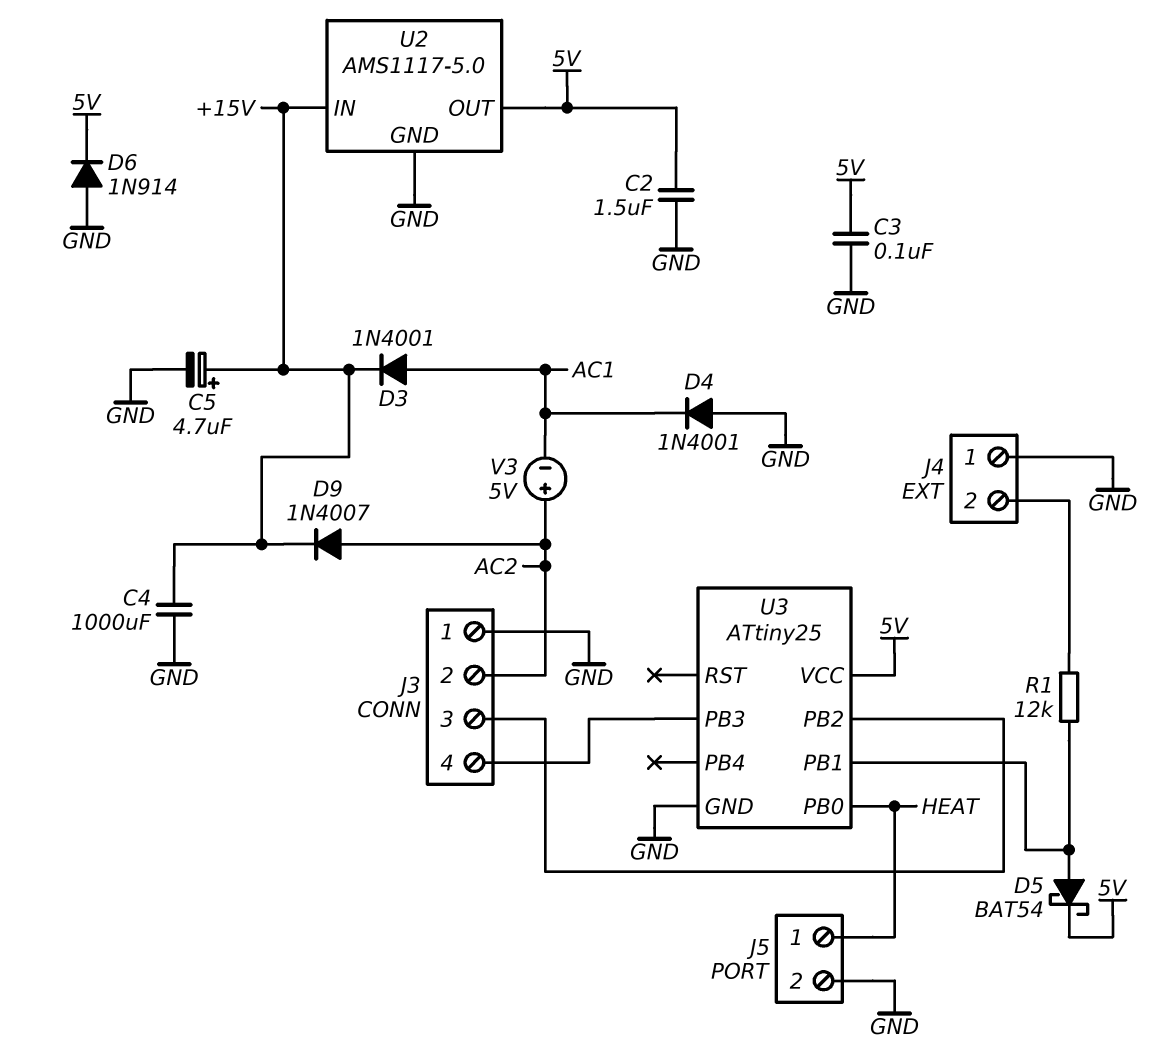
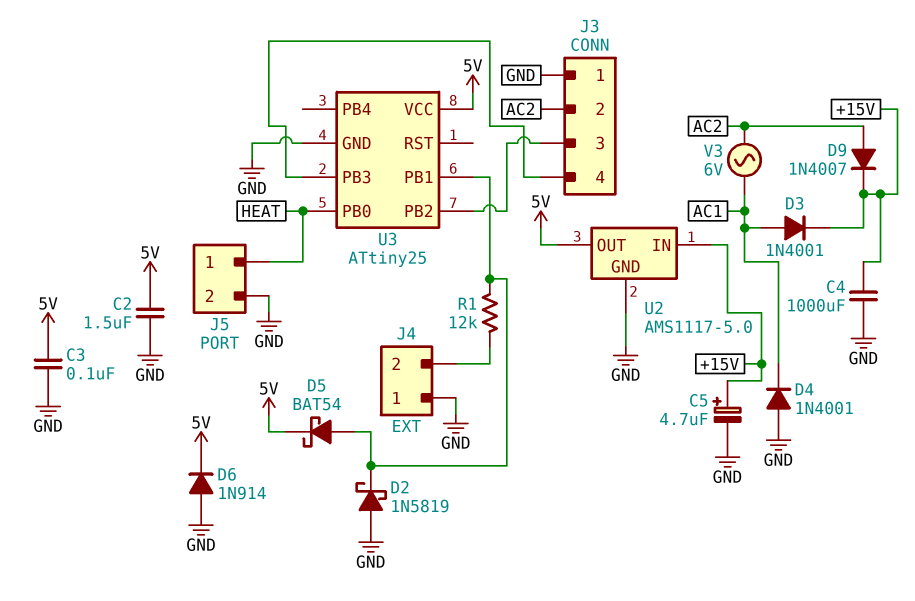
D2: none -> schottky 1N5819 (A GND, K U3/PB1)
V3: 5V (plus AC2, minus AC1) -> AC 6V (AC1, AC2)

